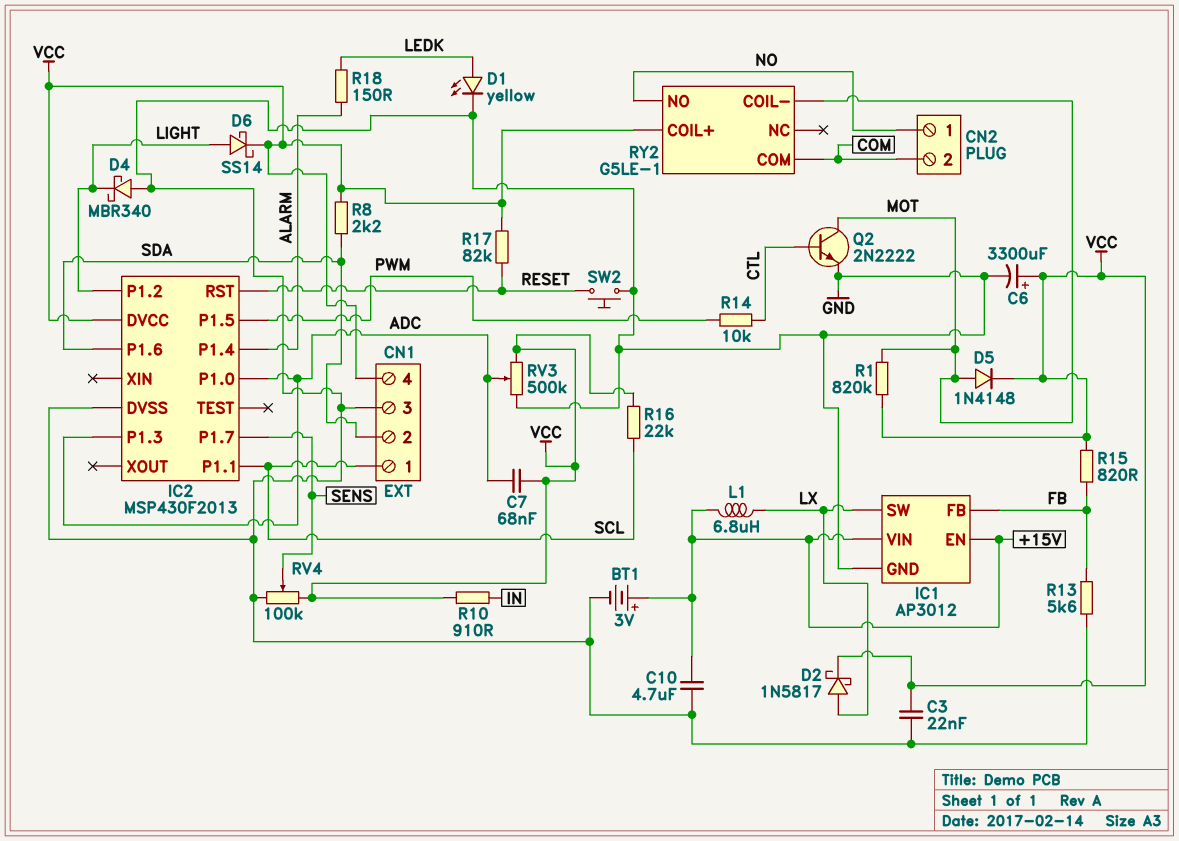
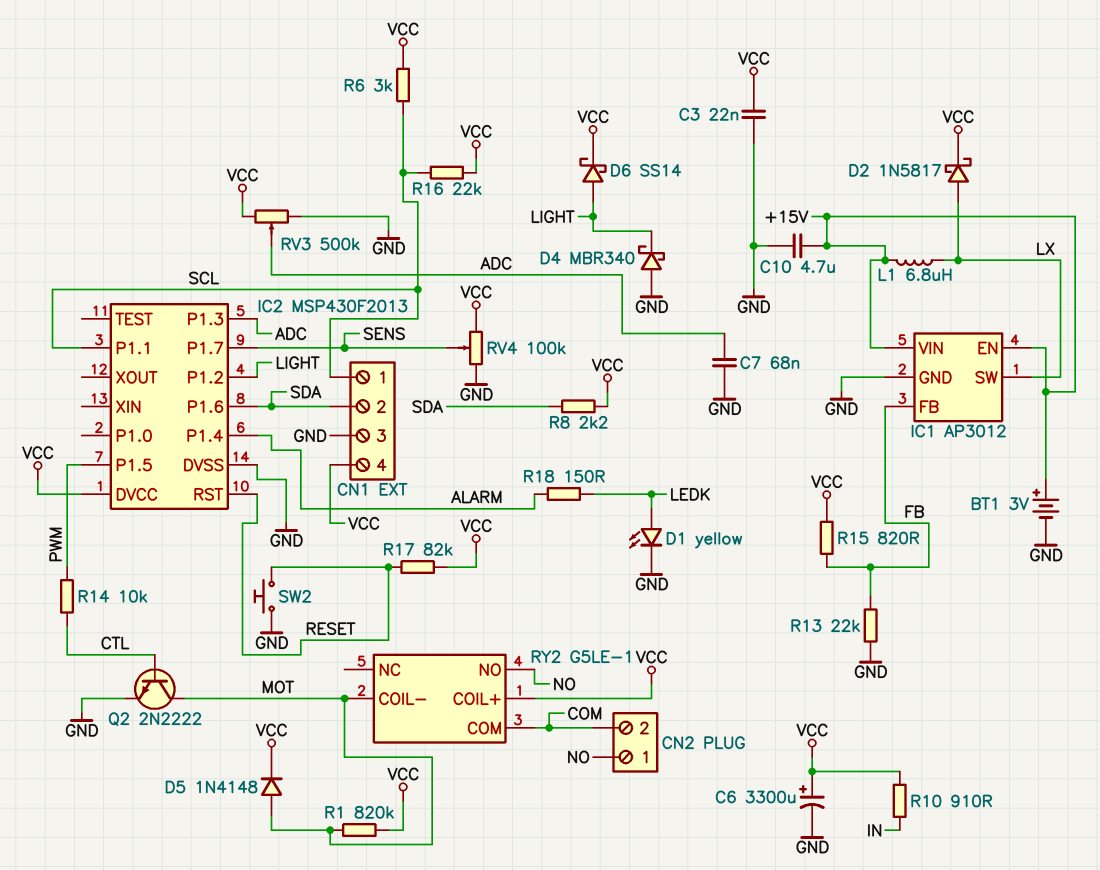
C7: 68nF (ADC, VCC) -> 68nF (ADC, GND)
IC2 pin P1.0: ADC -> none
R6: none -> 3k (SCL, VCC)
R13: 5.6k (FB, GND) -> 22k (FB, GND)

